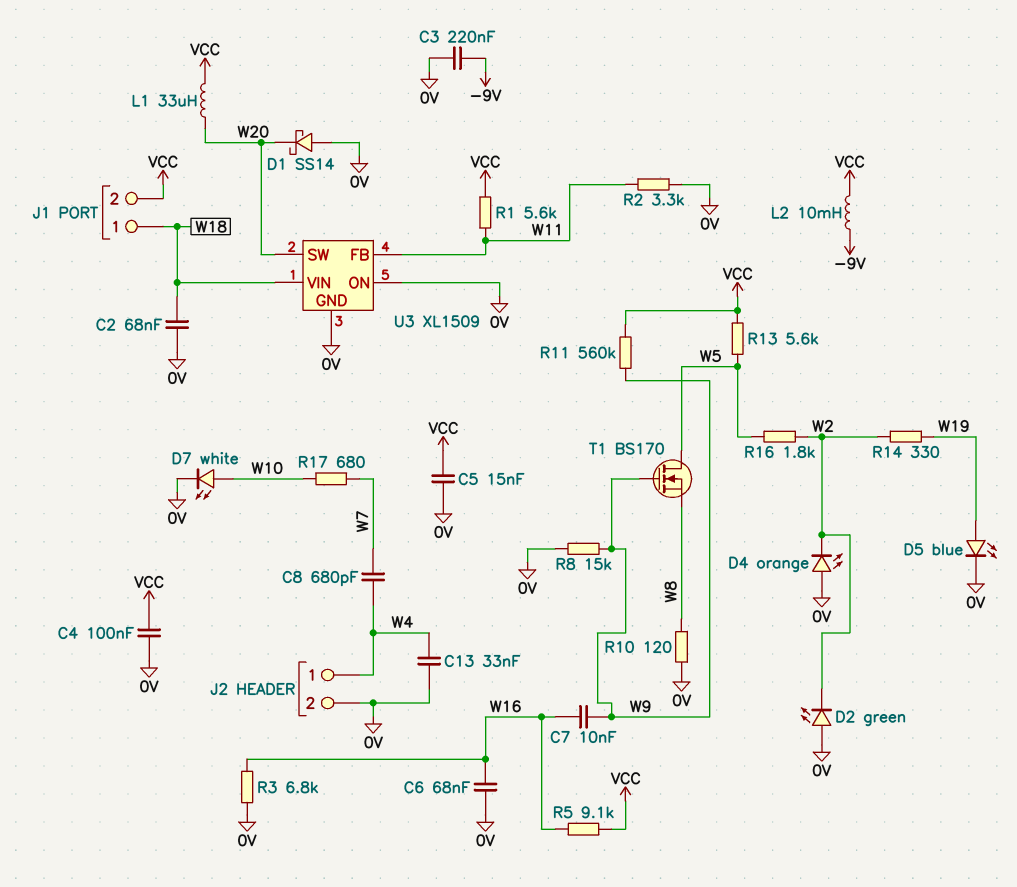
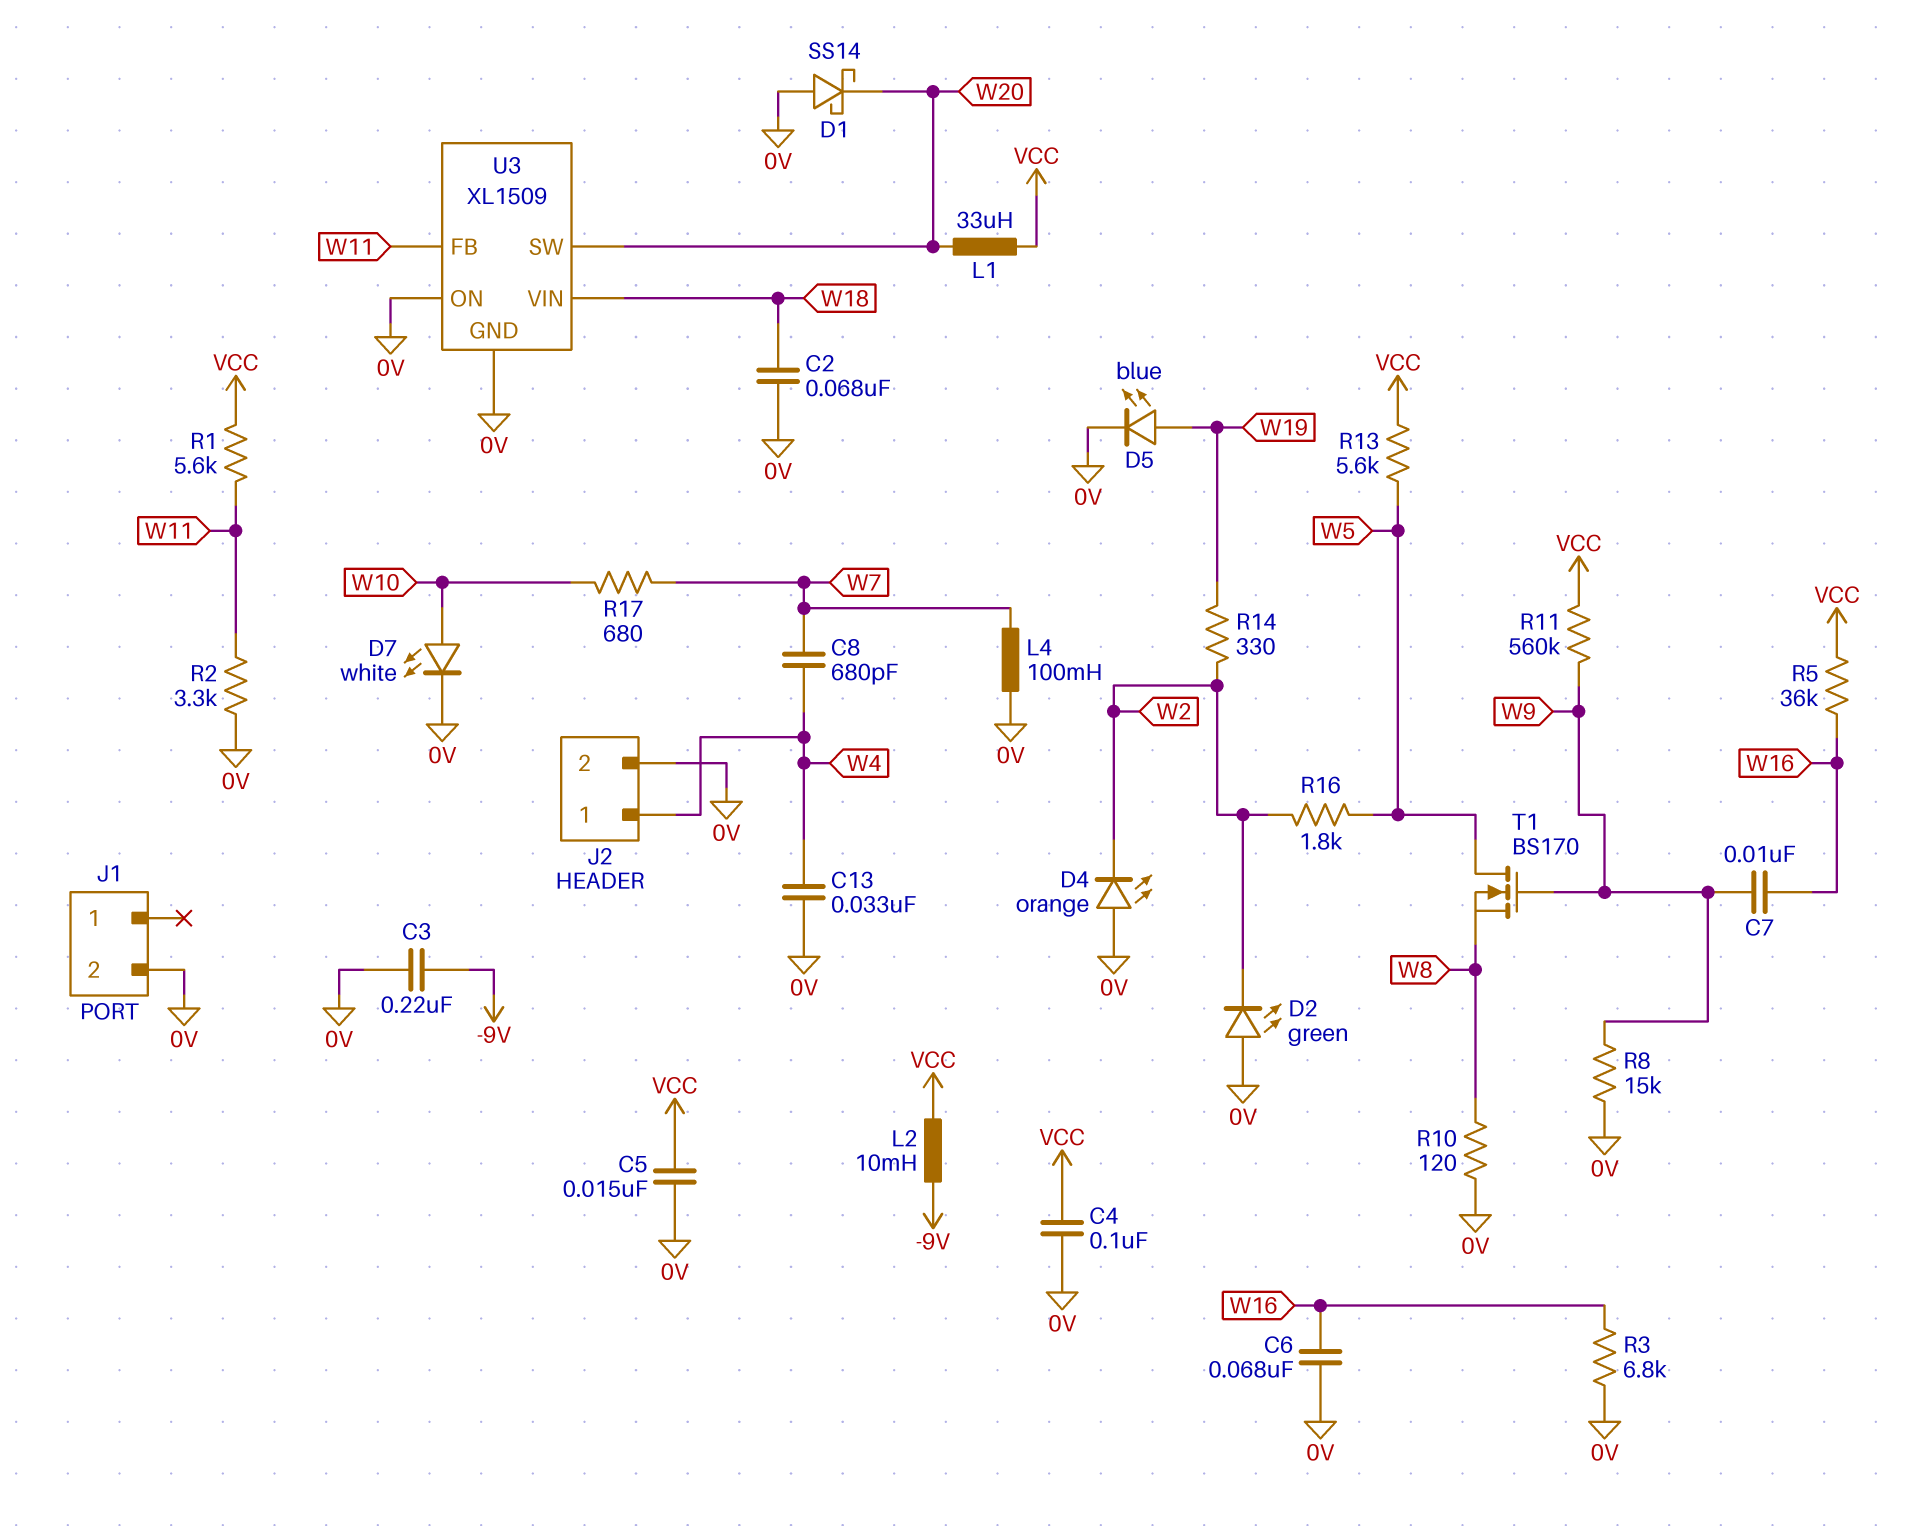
J1 pin 1: W18 -> none
J1 pin 2: VCC -> 0V
L4: none -> 100mH (0V, W7)
R5: 9.1k (VCC, W16) -> 36k (VCC, W16)

